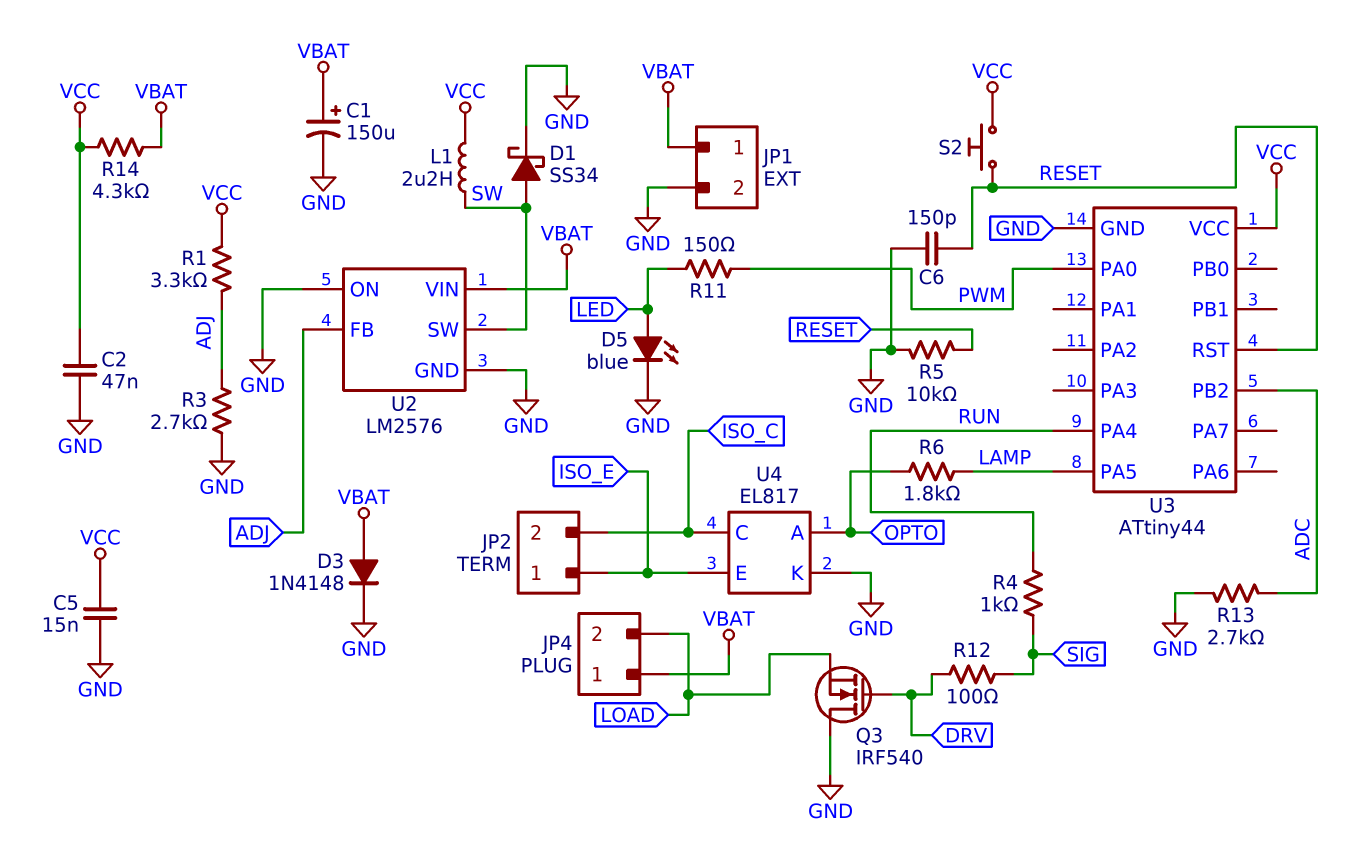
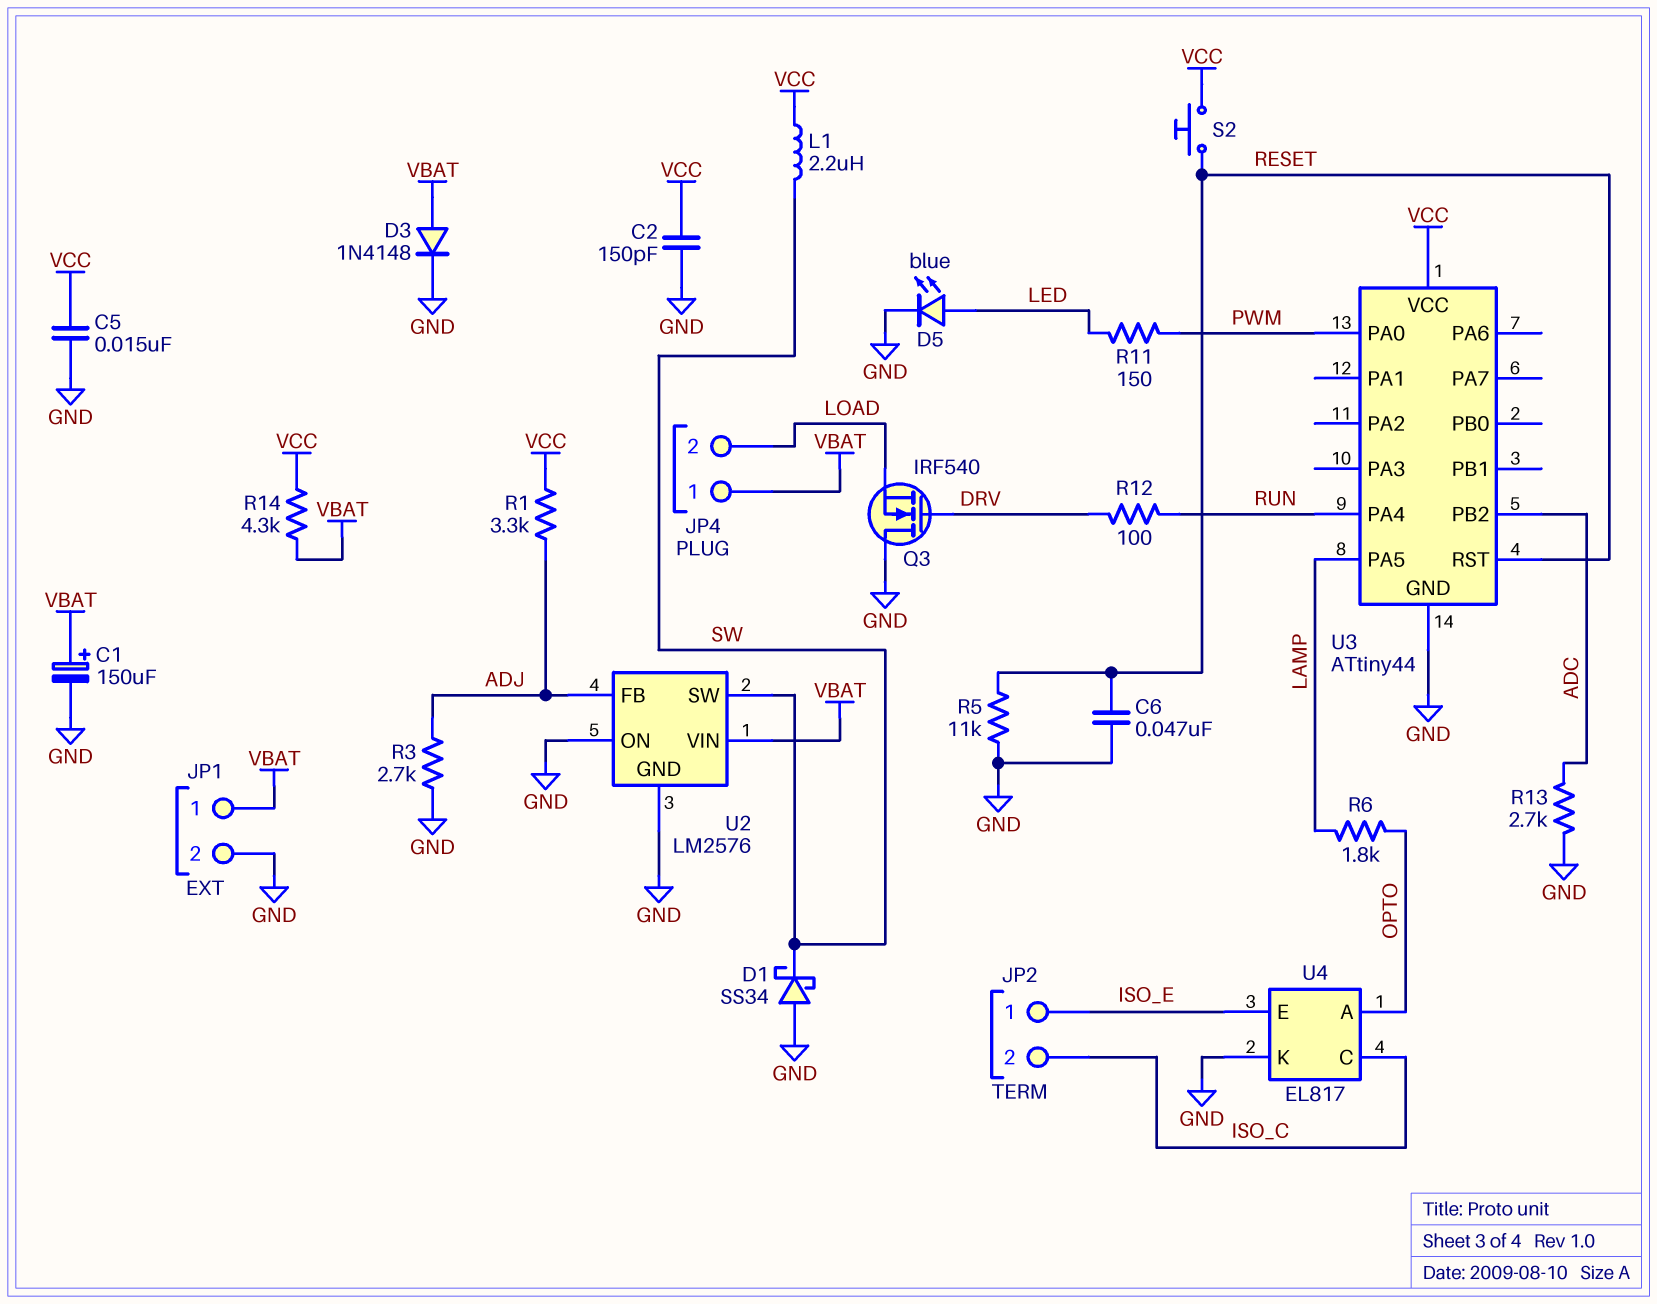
C2: 47nF (GND, VCC) -> 150pF (GND, VCC)
C6: 150pF (GND, RESET) -> 47nF (GND, RESET)
D1: schottky SS34 (A SW, K GND) -> schottky SS34 (A GND, K SW)
R4: 1k (RUN, SIG) -> none
R5: 10k (GND, RESET) -> 11k (GND, RESET)
R12: 100 (DRV, SIG) -> 100 (DRV, RUN)

